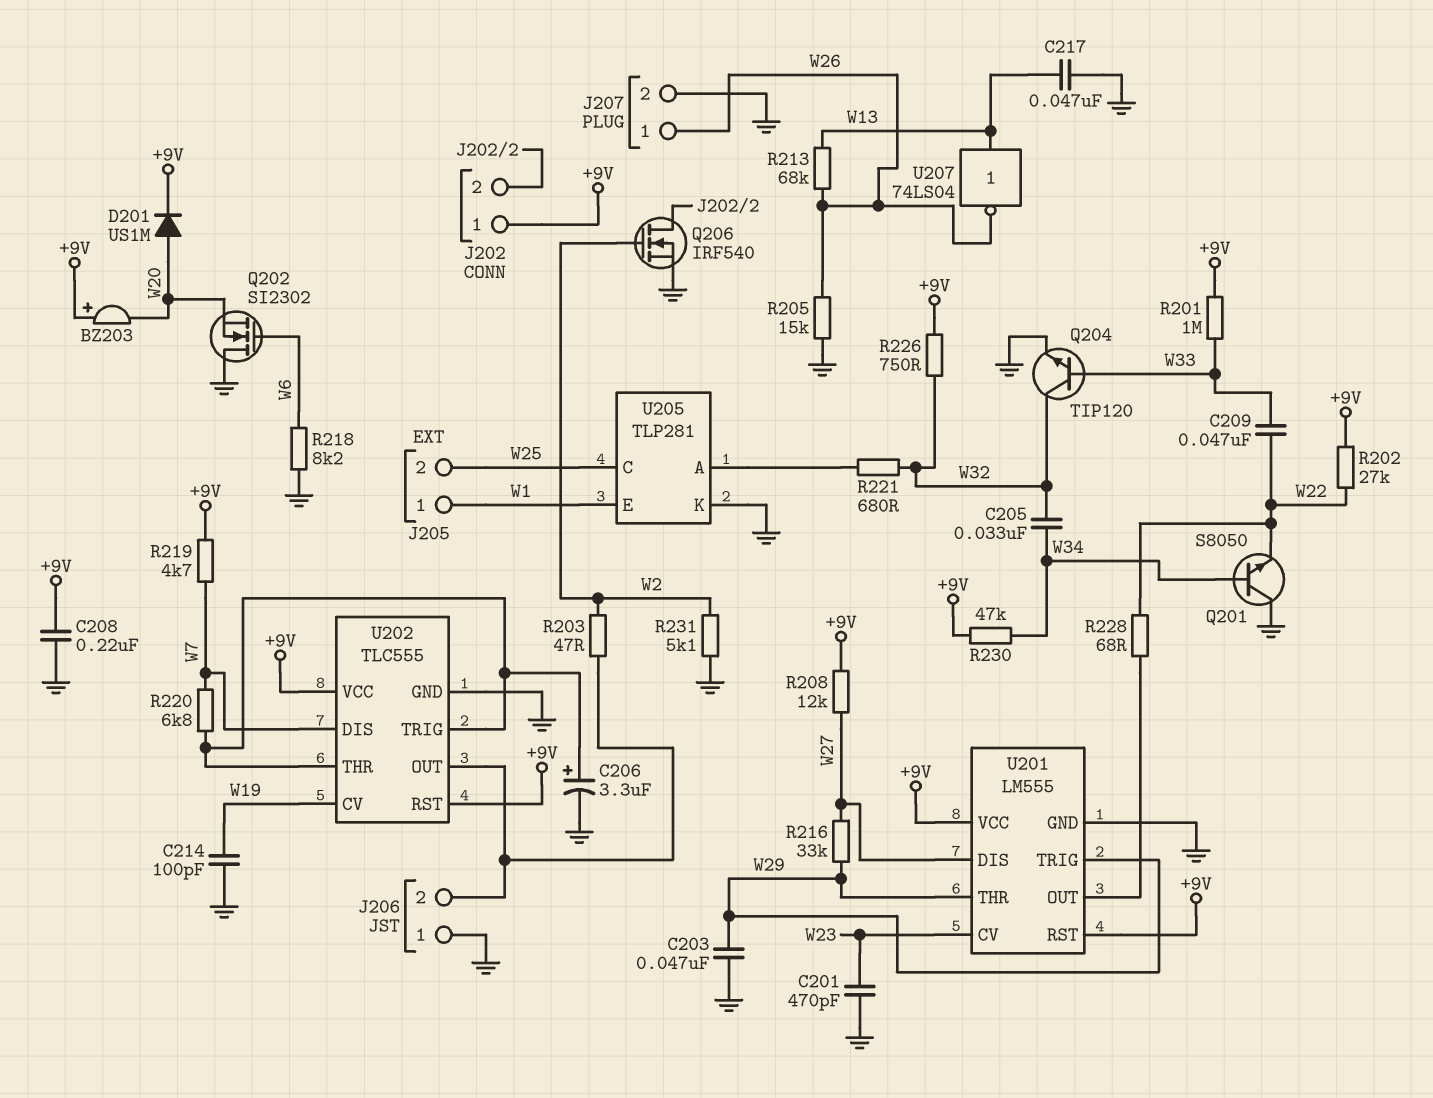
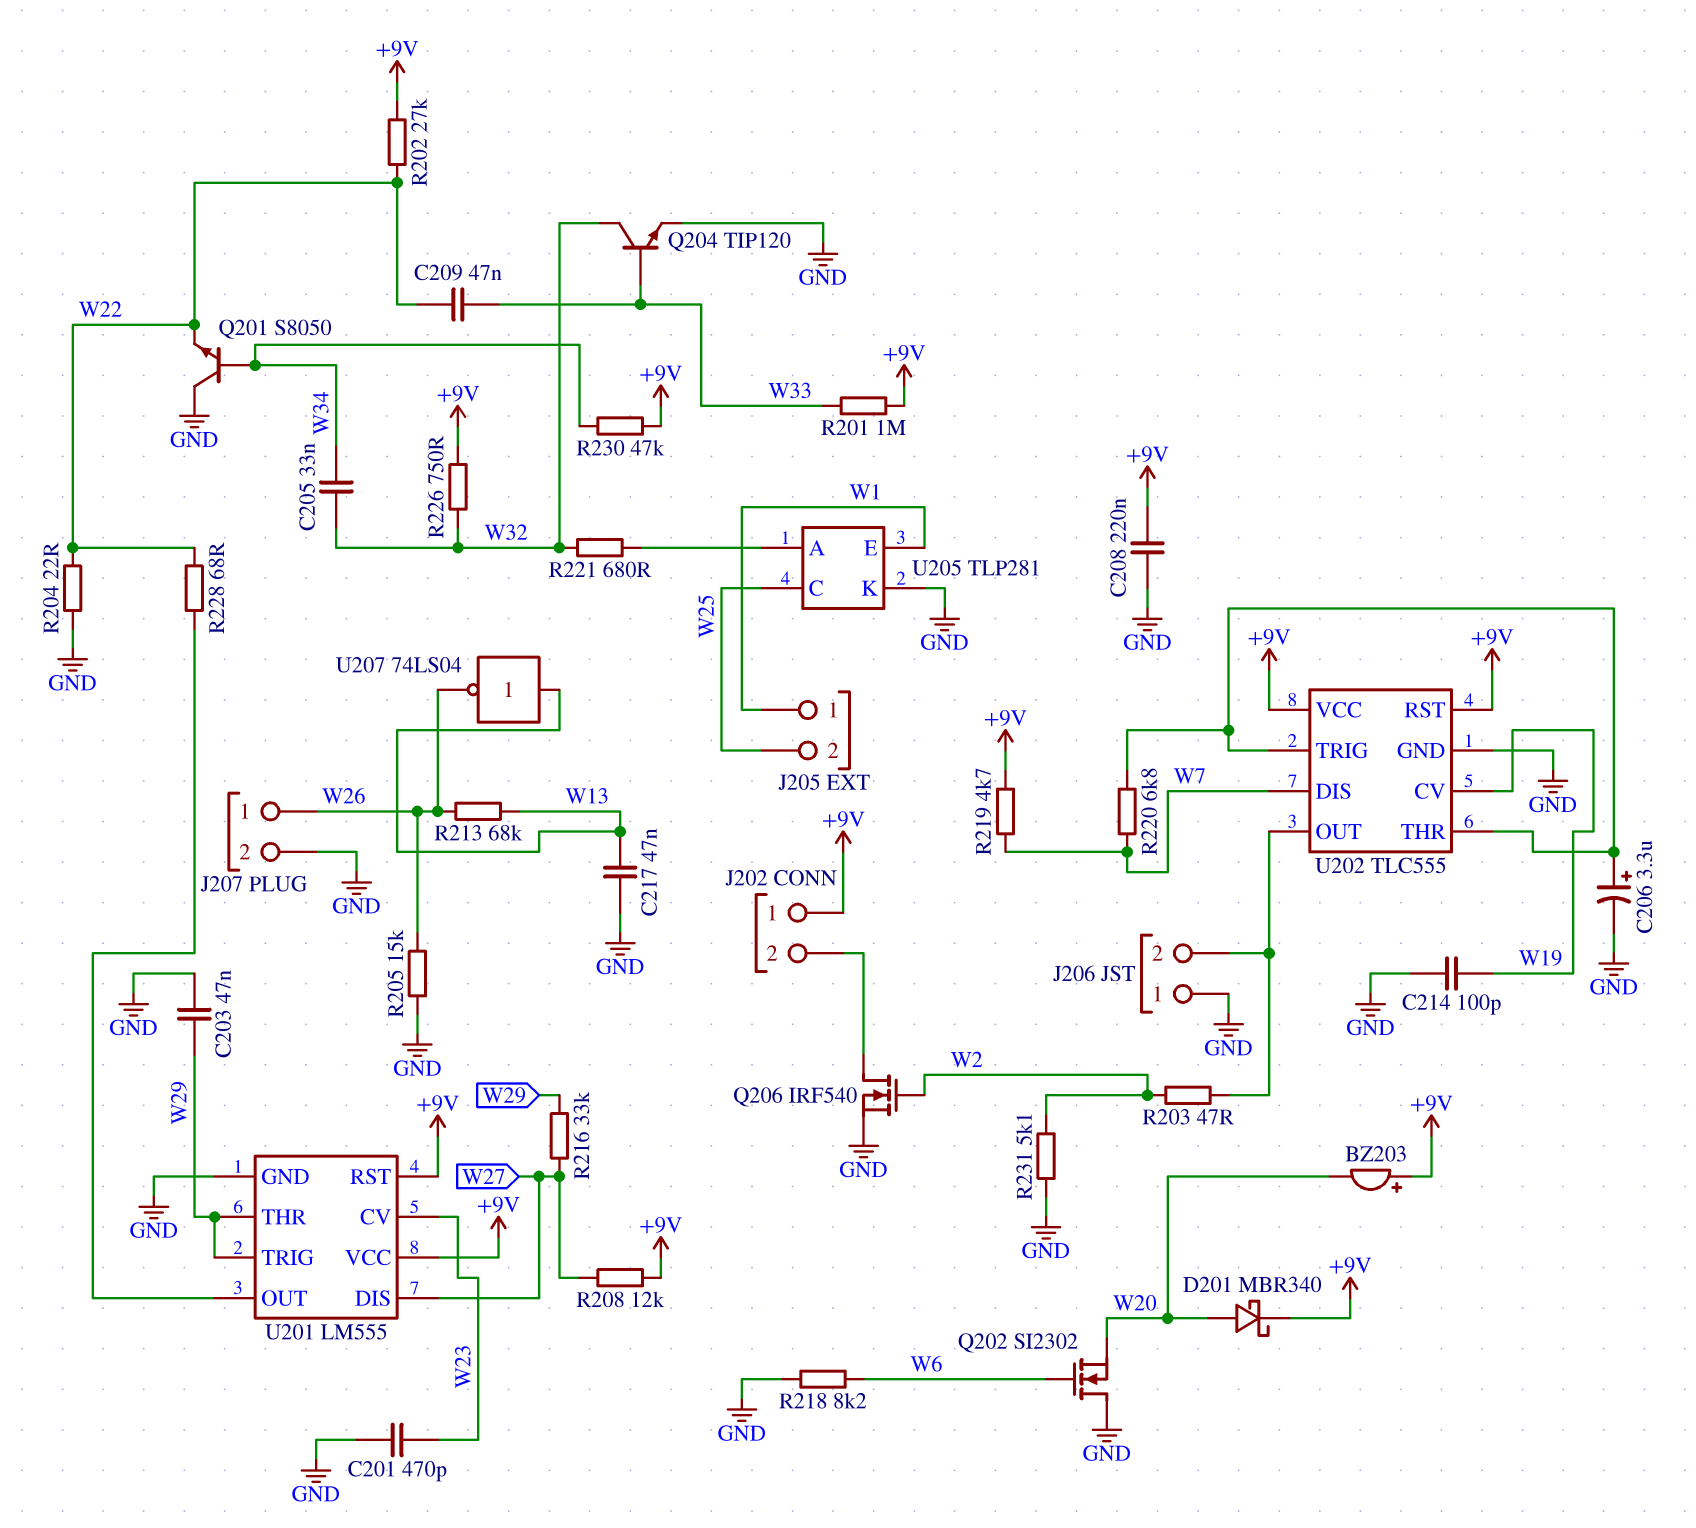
D201: diode US1M (A W20, K +9V) -> schottky MBR340 (A W20, K +9V)
R204: none -> 22 (GND, W22)

